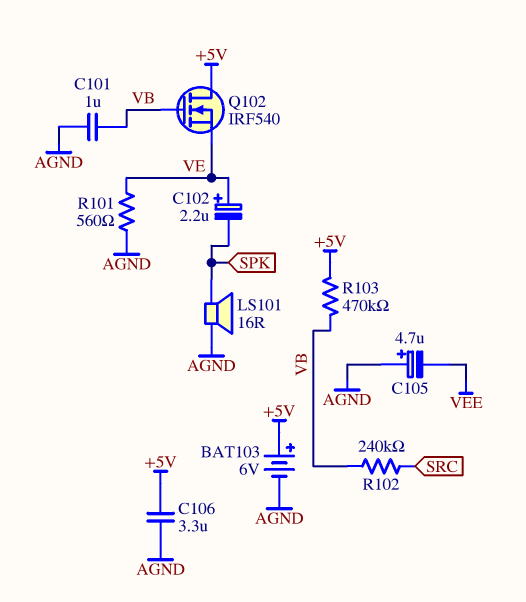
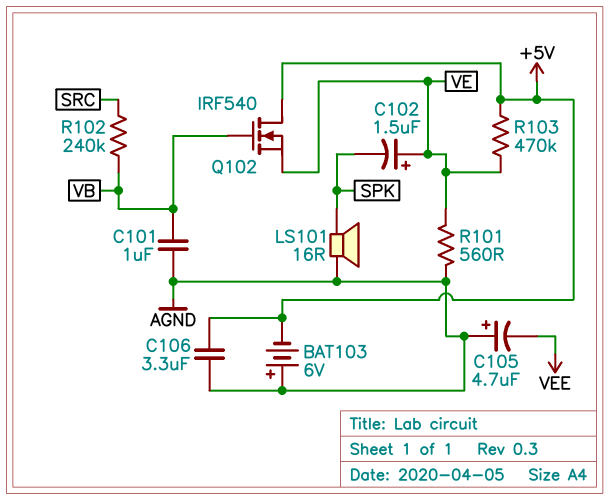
BAT103: 6V (plus +5V, minus AGND) -> 6V (plus AGND, minus +5V)
C102: 2.2uF (plus VE, minus SPK) -> 1.5uF (plus VE, minus SPK)
R103: 470k (+5V, VB) -> 470k (+5V, VE)

